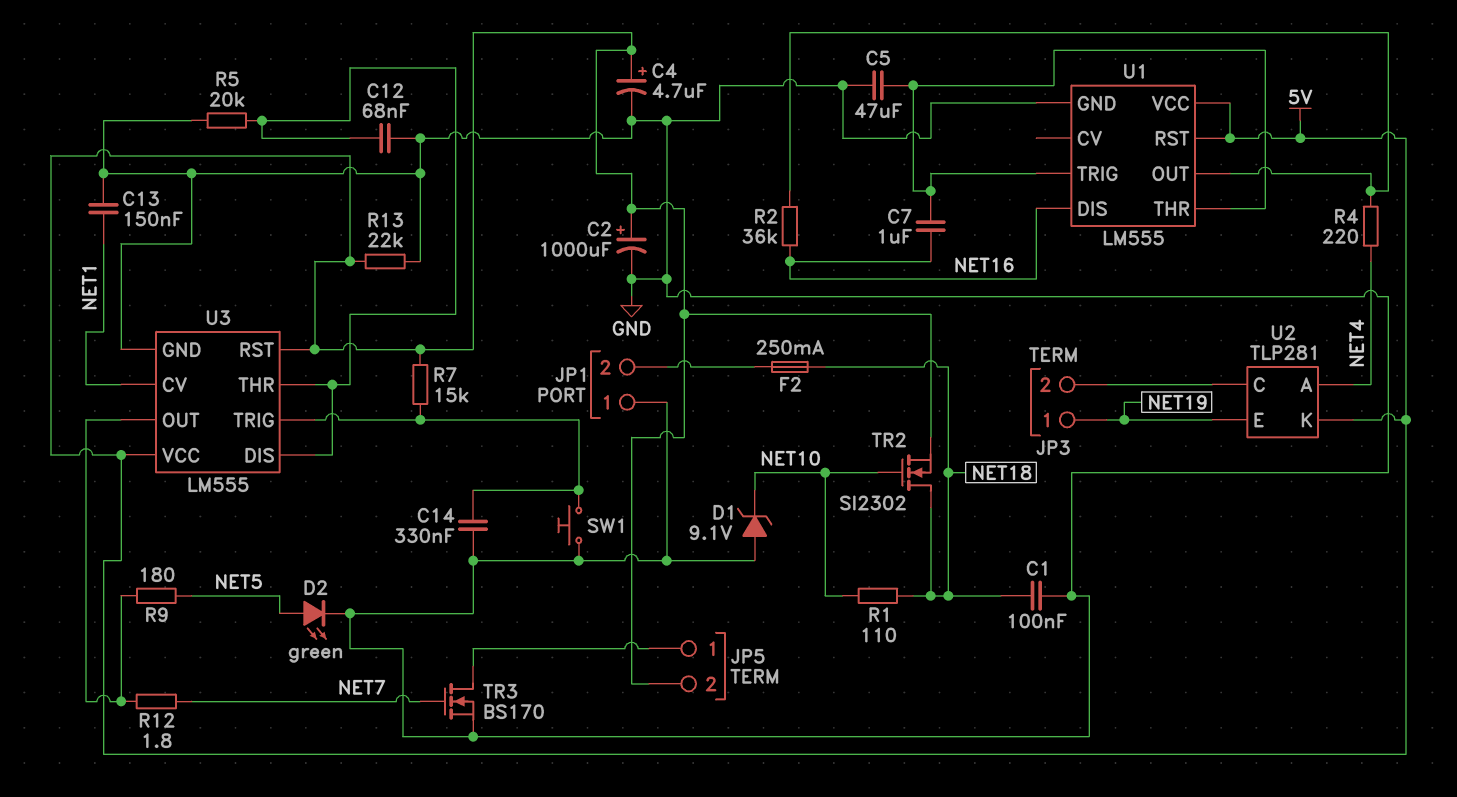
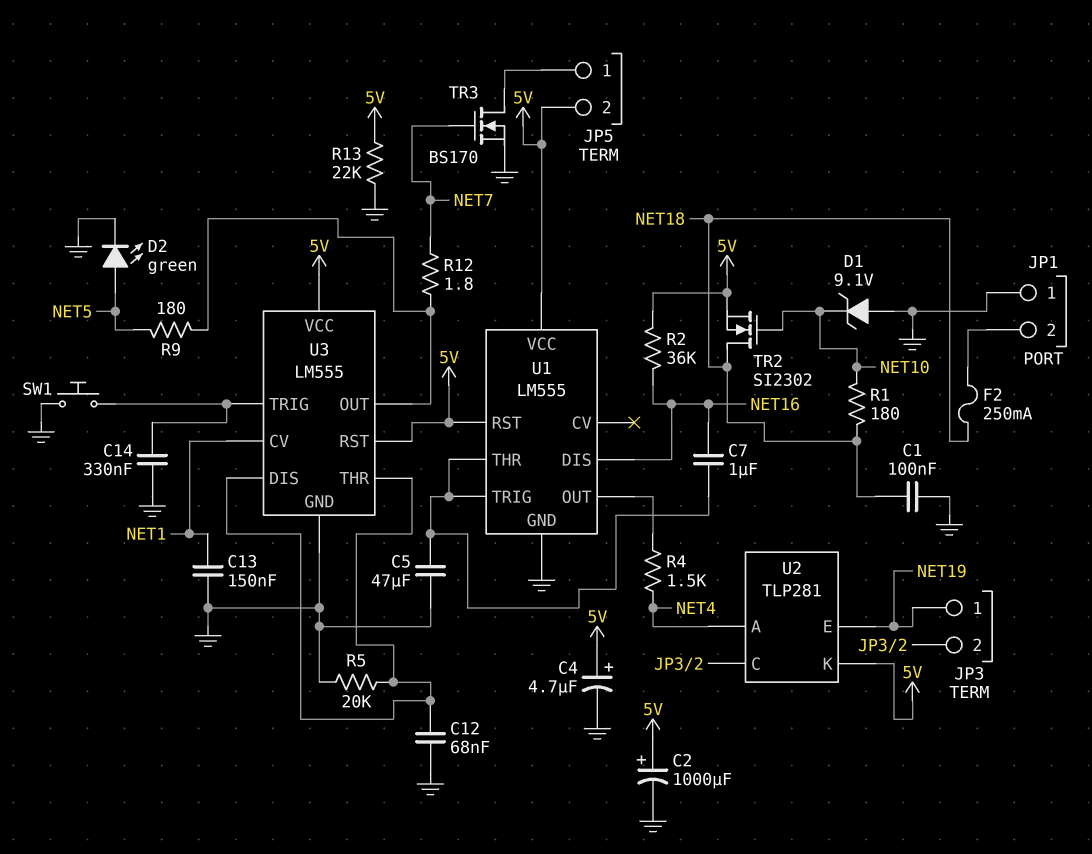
R1: 110 (NET10, NET18) -> 180 (NET10, NET18)
R2: 36k (NET16, U1/OUT) -> 36k (5V, NET16)
R4: 220 (NET4, U1/OUT) -> 1.5k (NET4, U1/OUT)
R7: 15k (5V, U3/TRIG) -> none

